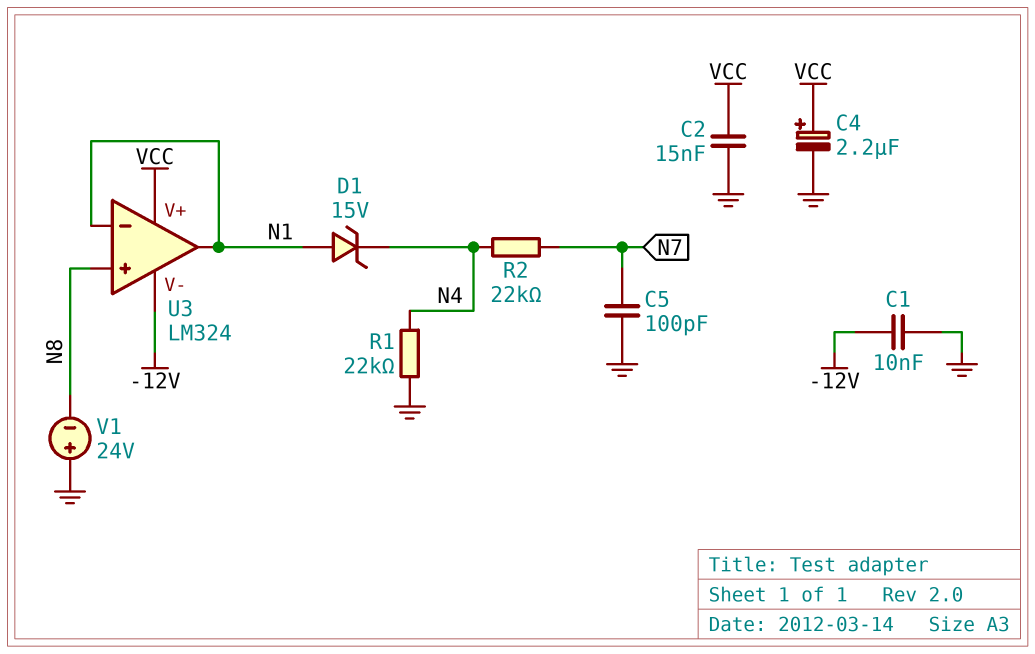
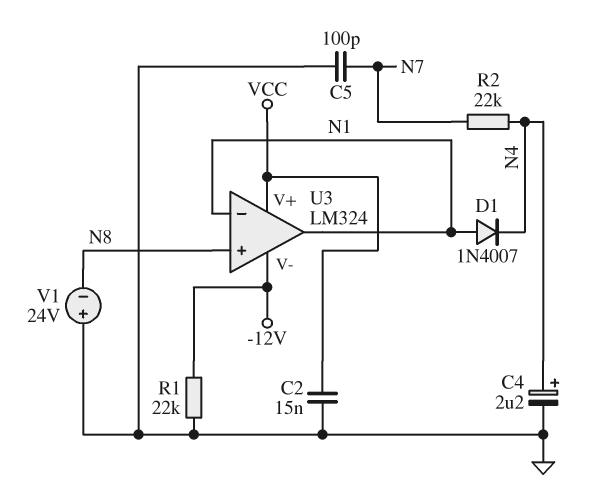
C1: 10nF (-12V, GND) -> none
C4: 2.2uF (plus VCC, minus GND) -> 2.2uF (plus N4, minus GND)
D1: zener 15V (A N1, K N4) -> diode 1N4007 (A N1, K N4)
R1: 22k (GND, N4) -> 22k (-12V, GND)

